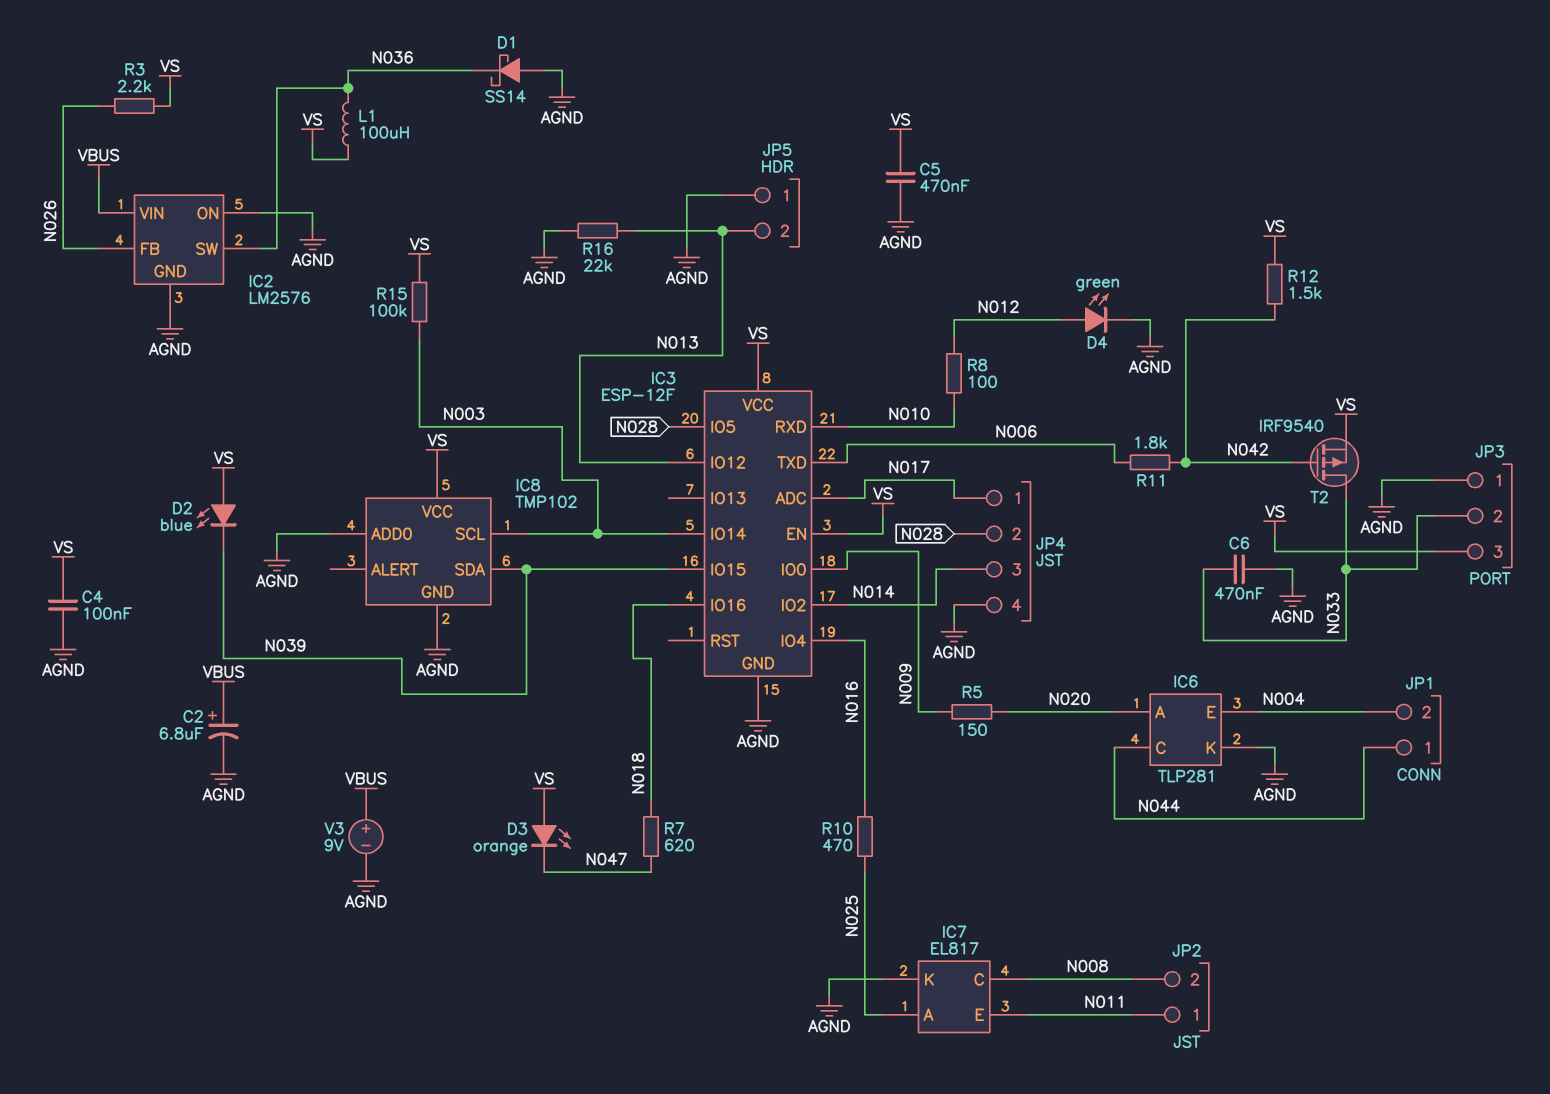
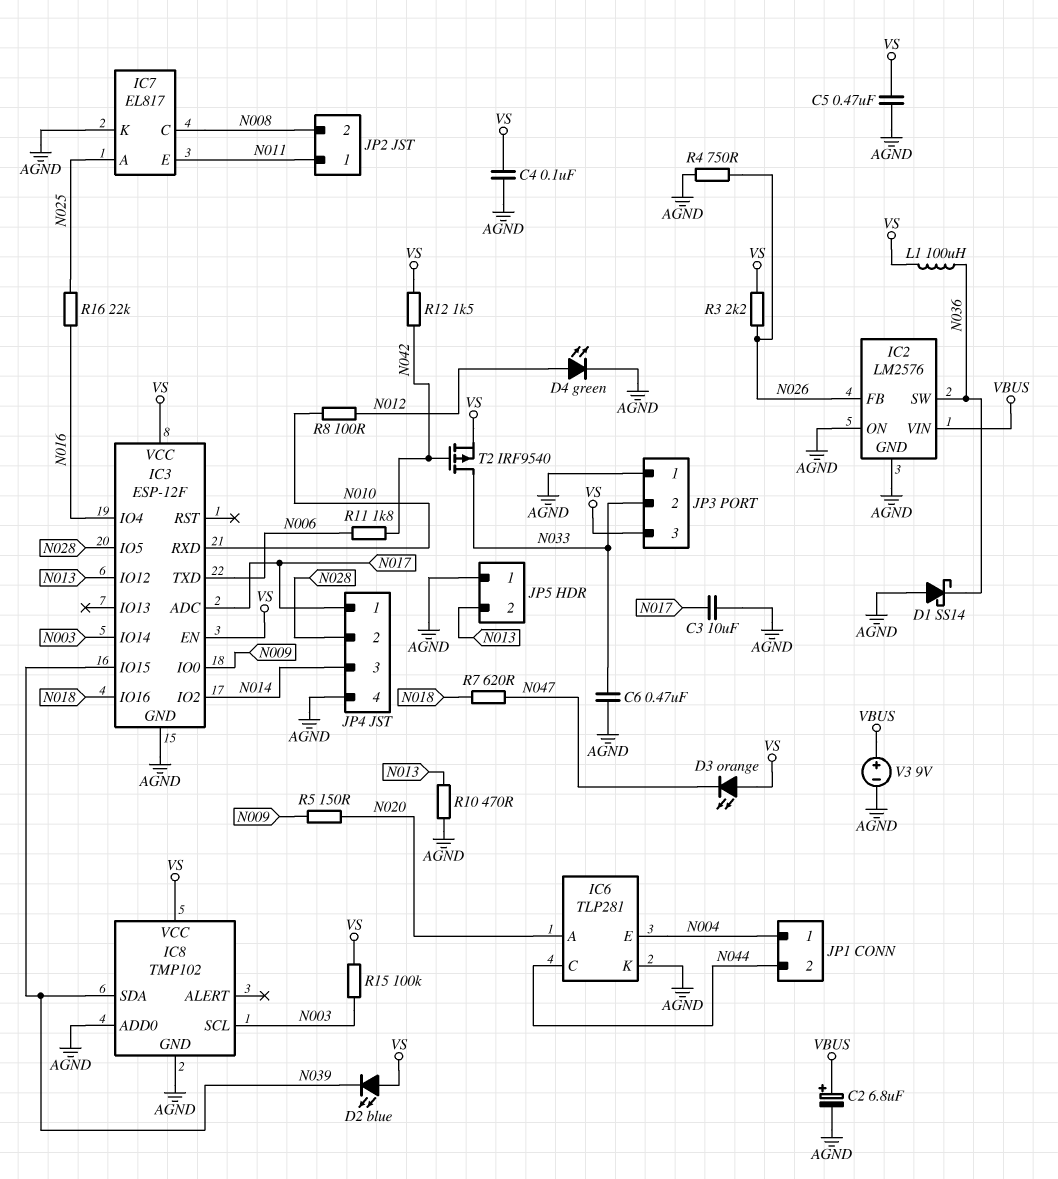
C3: none -> 10uF (AGND, N017)
JP1 pin 1: N044 -> N004
JP1 pin 2: N004 -> N044
R4: none -> 750 (AGND, N026)
R10: 470 (N016, N025) -> 470 (AGND, N013)
R16: 22k (AGND, N013) -> 22k (N016, N025)

